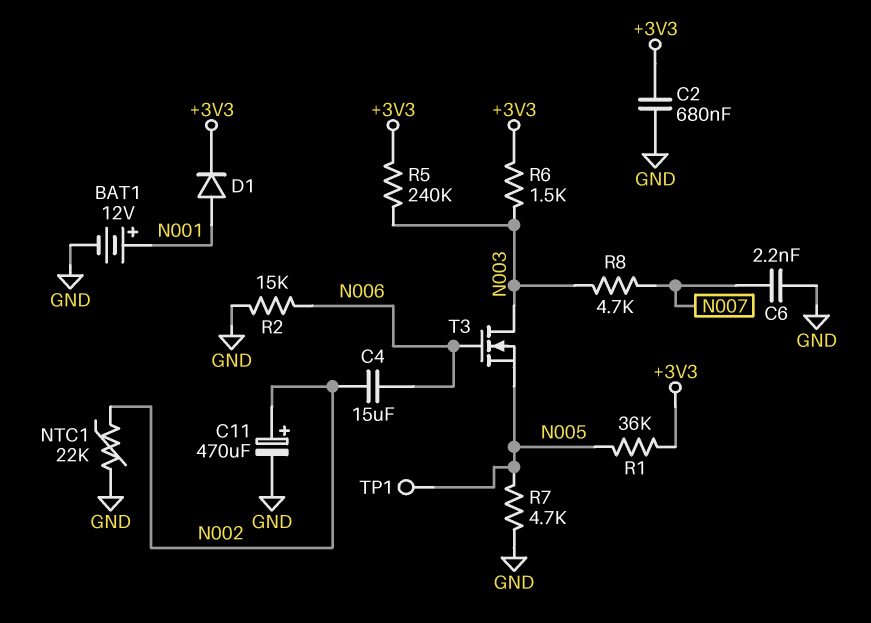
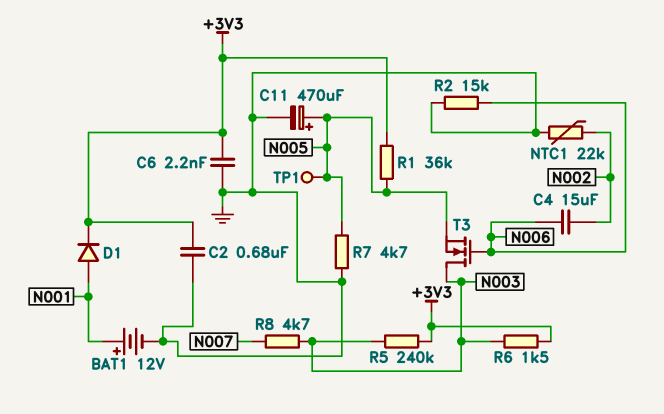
C6: 2.2nF (GND, N007) -> 2.2nF (+3V3, GND)
C11: 470uF (plus N002, minus GND) -> 470uF (plus N005, minus GND)

